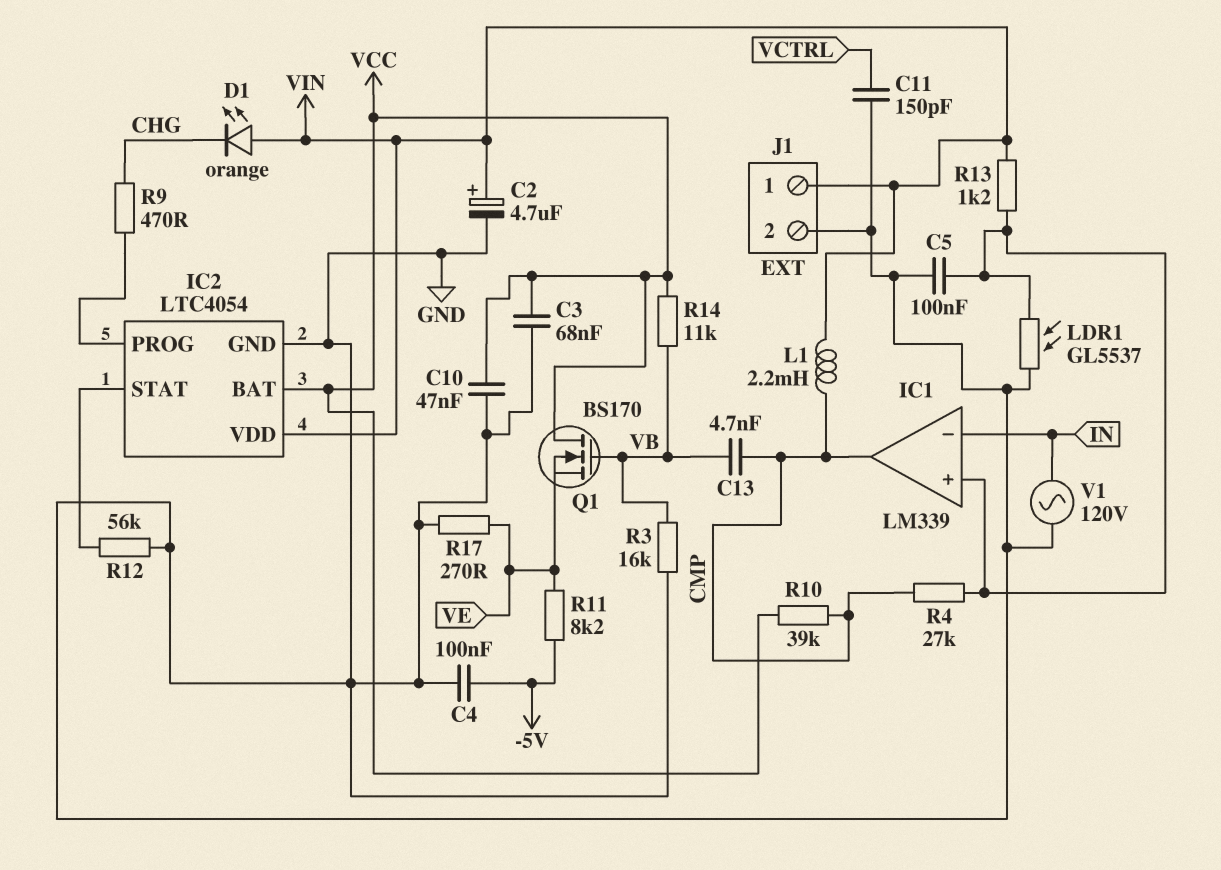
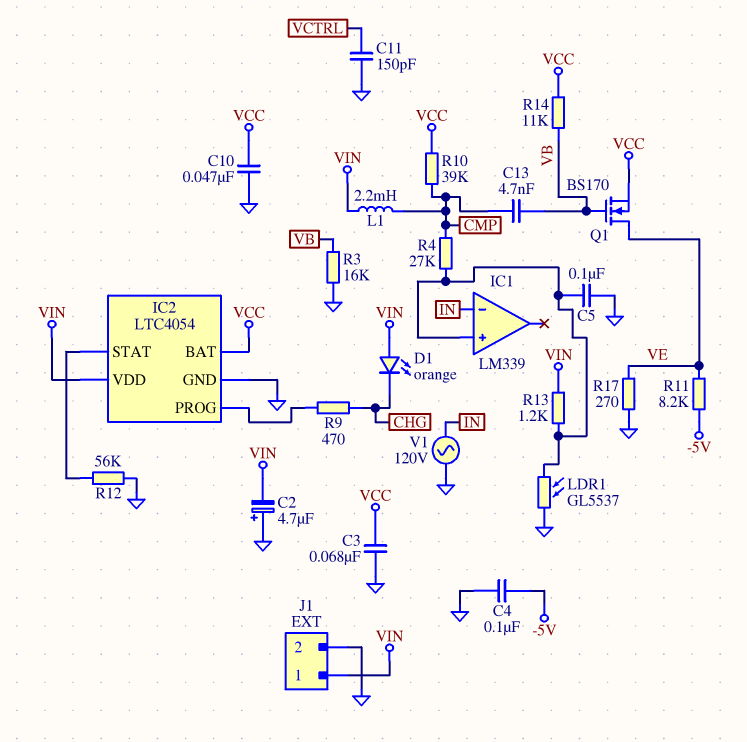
C2: 4.7uF (plus VIN, minus GND) -> 4.7uF (plus GND, minus VIN)
IC1 pin out: CMP -> none
Q1: NMOS BS170 (G VB, D VCC, S VE) -> NMOS BS170 (G VB, D VE, S VCC)

